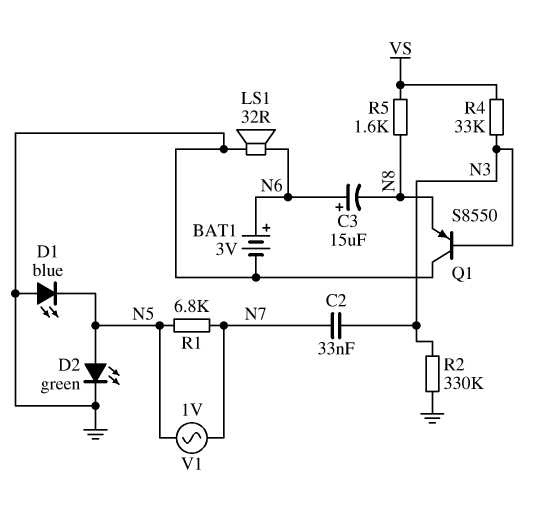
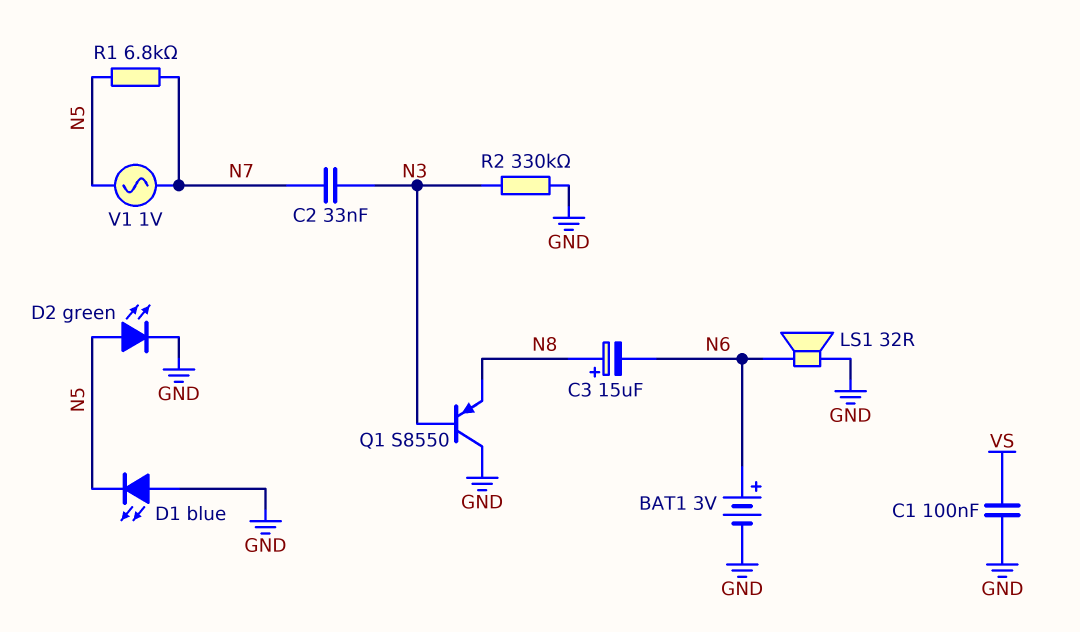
C1: none -> 100nF (GND, VS)
C3: 15uF (plus N6, minus N8) -> 15uF (plus N8, minus N6)
R4: 33k (N3, VS) -> none
R5: 1.6k (N8, VS) -> none

